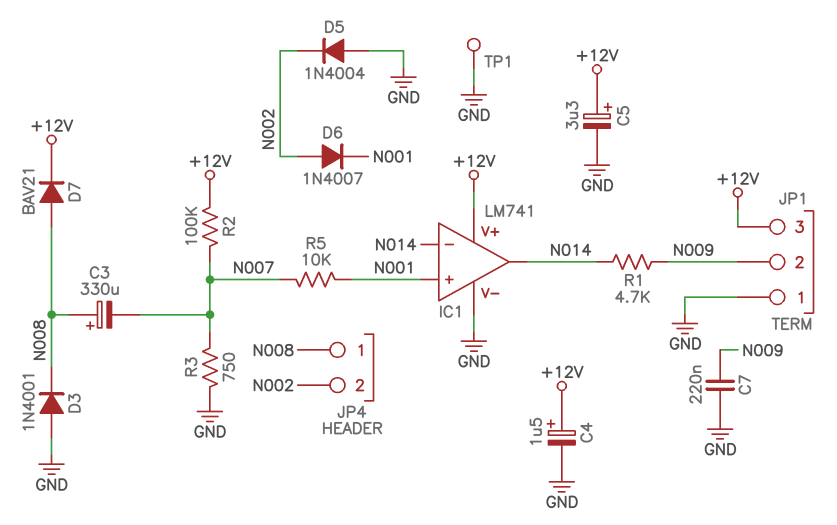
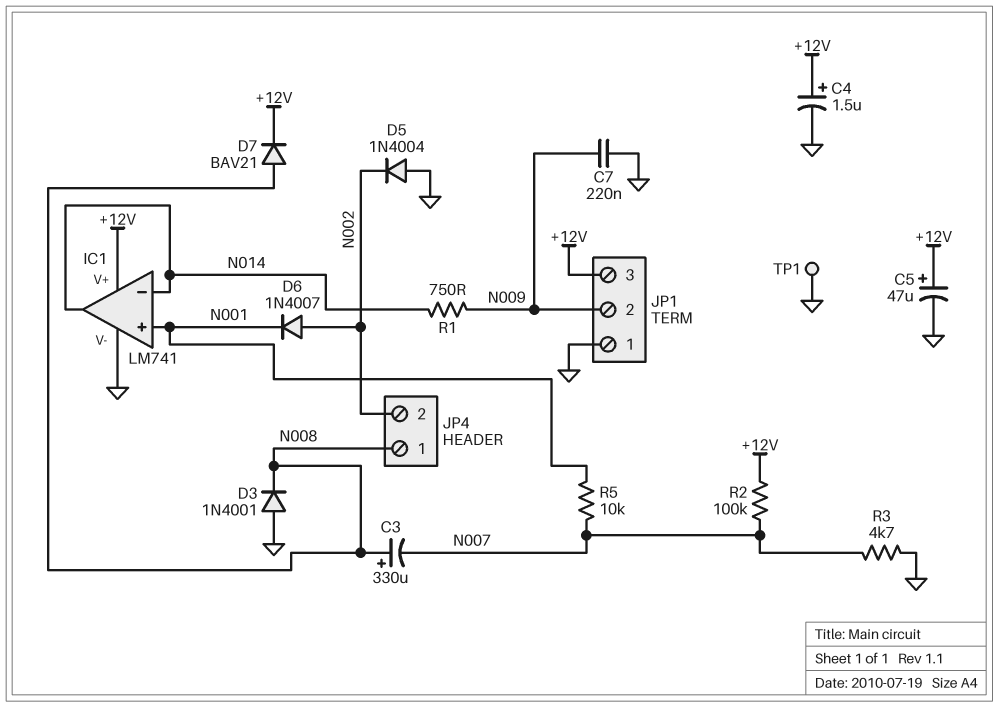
C5: 3.3uF (plus +12V, minus GND) -> 47uF (plus +12V, minus GND)
R1: 4.7k (N009, N014) -> 750 (N009, N014)
R3: 750 (GND, N007) -> 4.7k (GND, N007)

